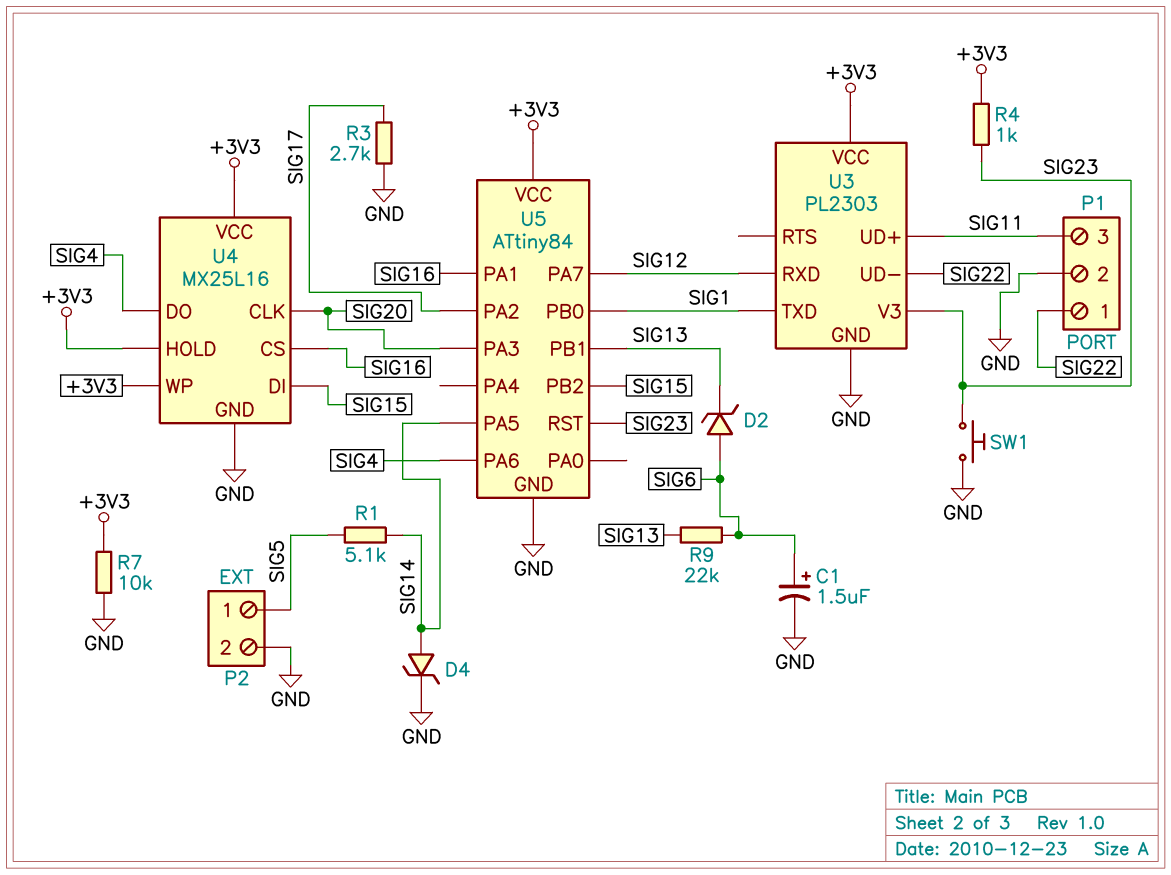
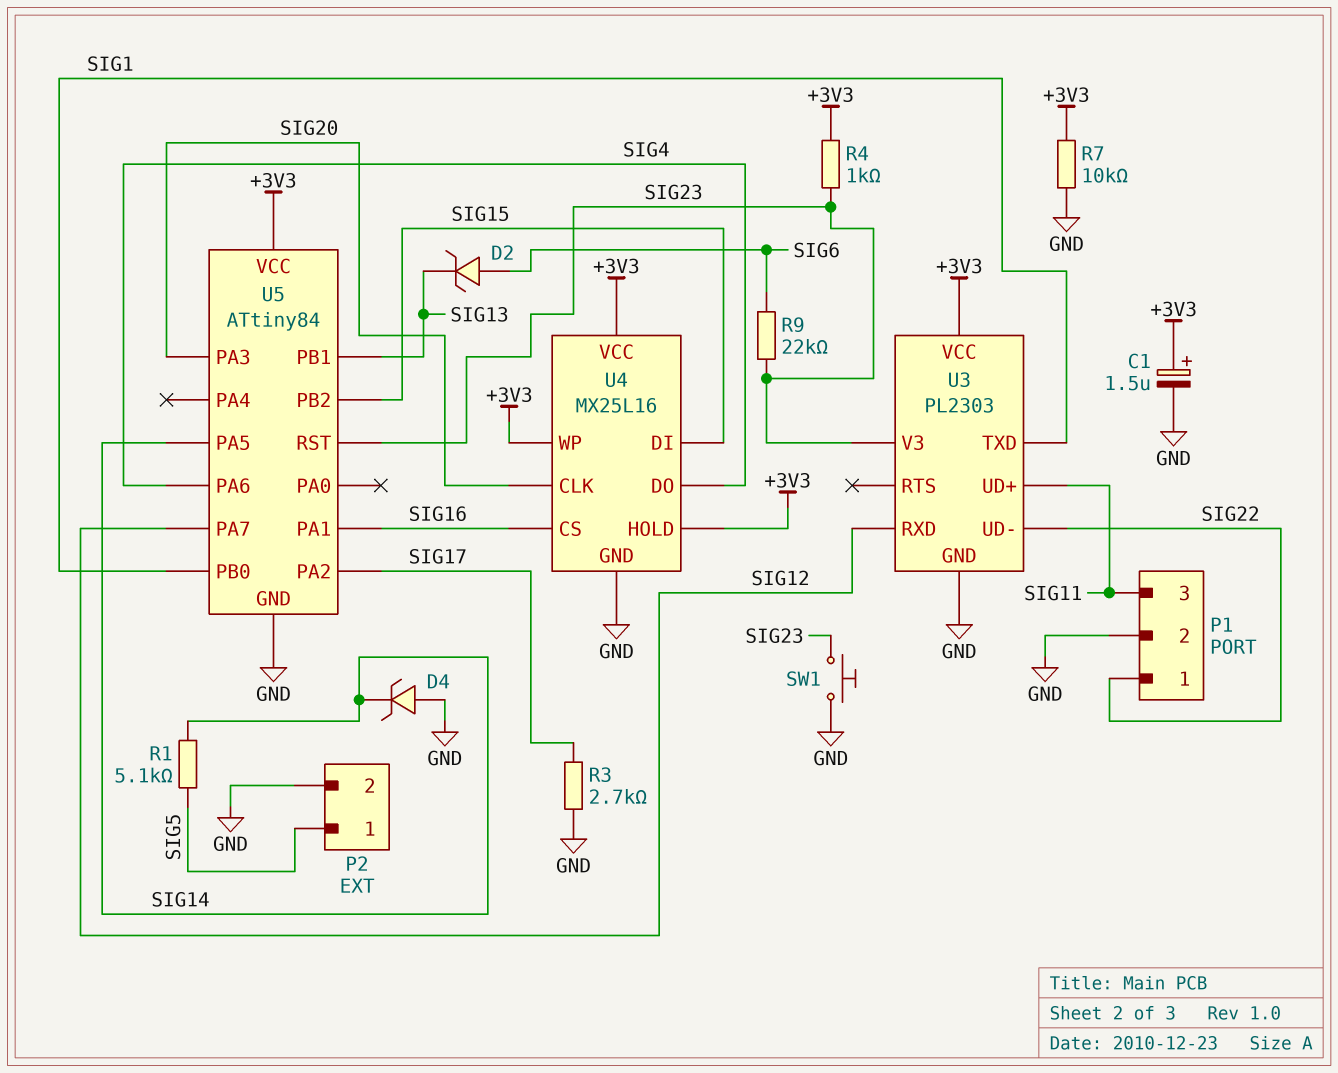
C1: 1.5uF (plus SIG6, minus GND) -> 1.5uF (plus +3V3, minus GND)
D4: zener (A SIG14, K GND) -> zener (A GND, K SIG14)
R9: 22k (SIG6, SIG13) -> 22k (SIG6, SIG23)

